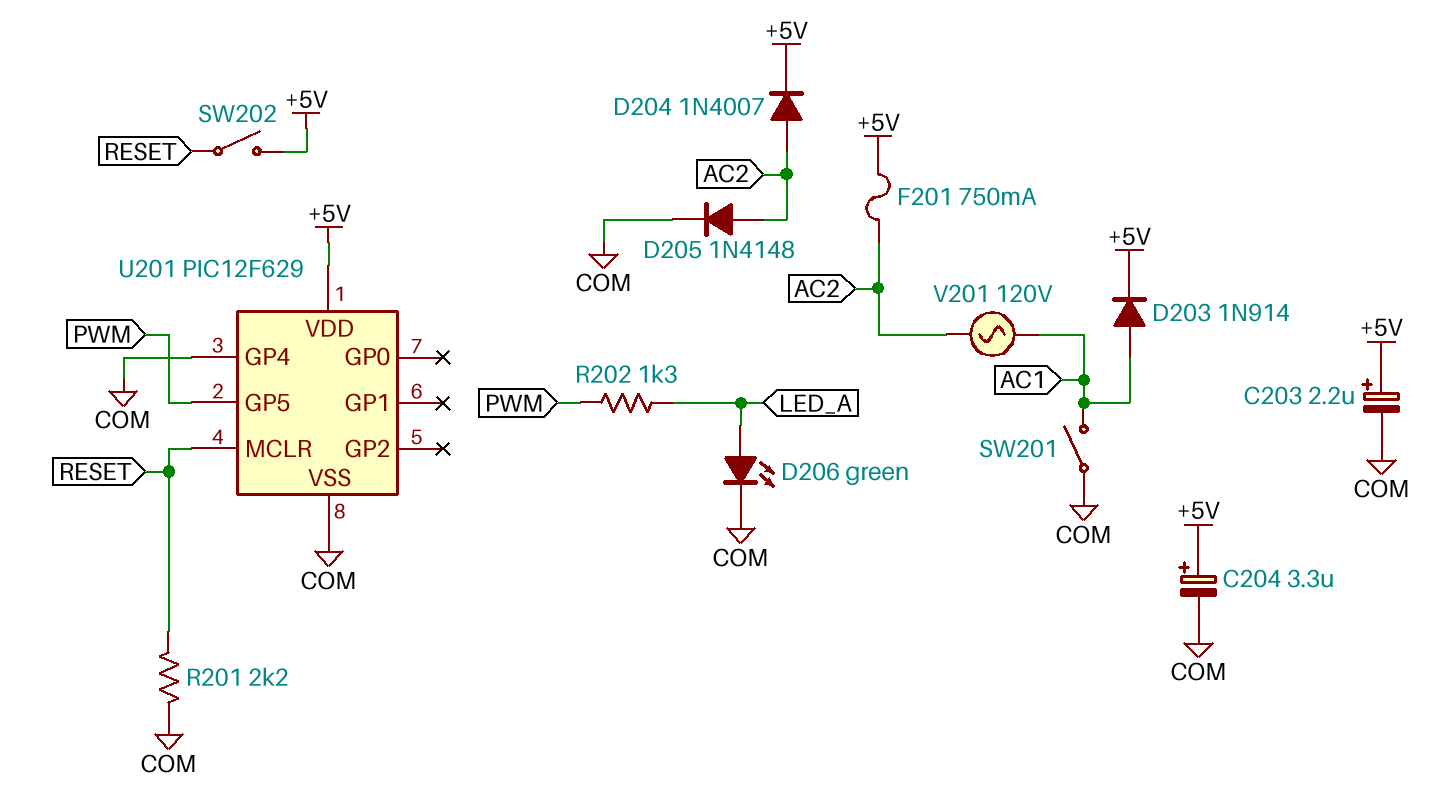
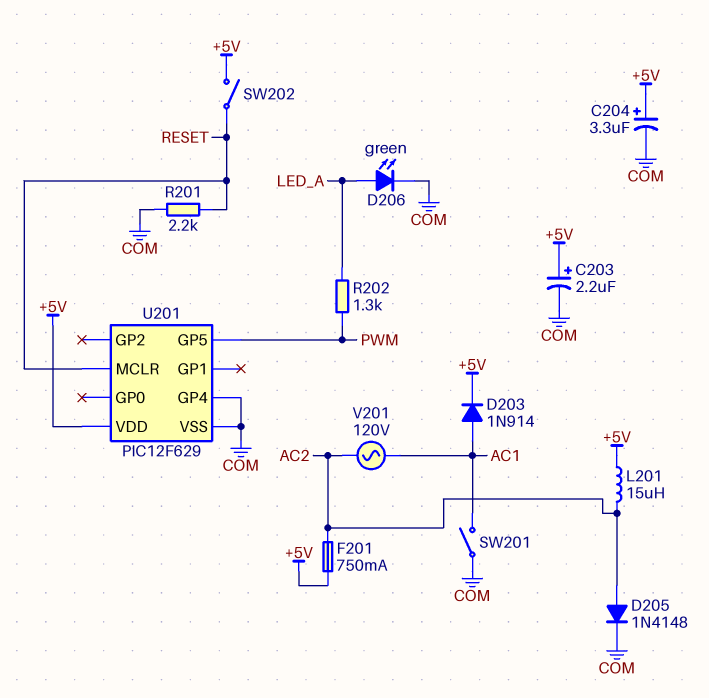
D204: diode 1N4007 (A AC2, K +5V) -> none
L201: none -> 15uH (+5V, AC2)

